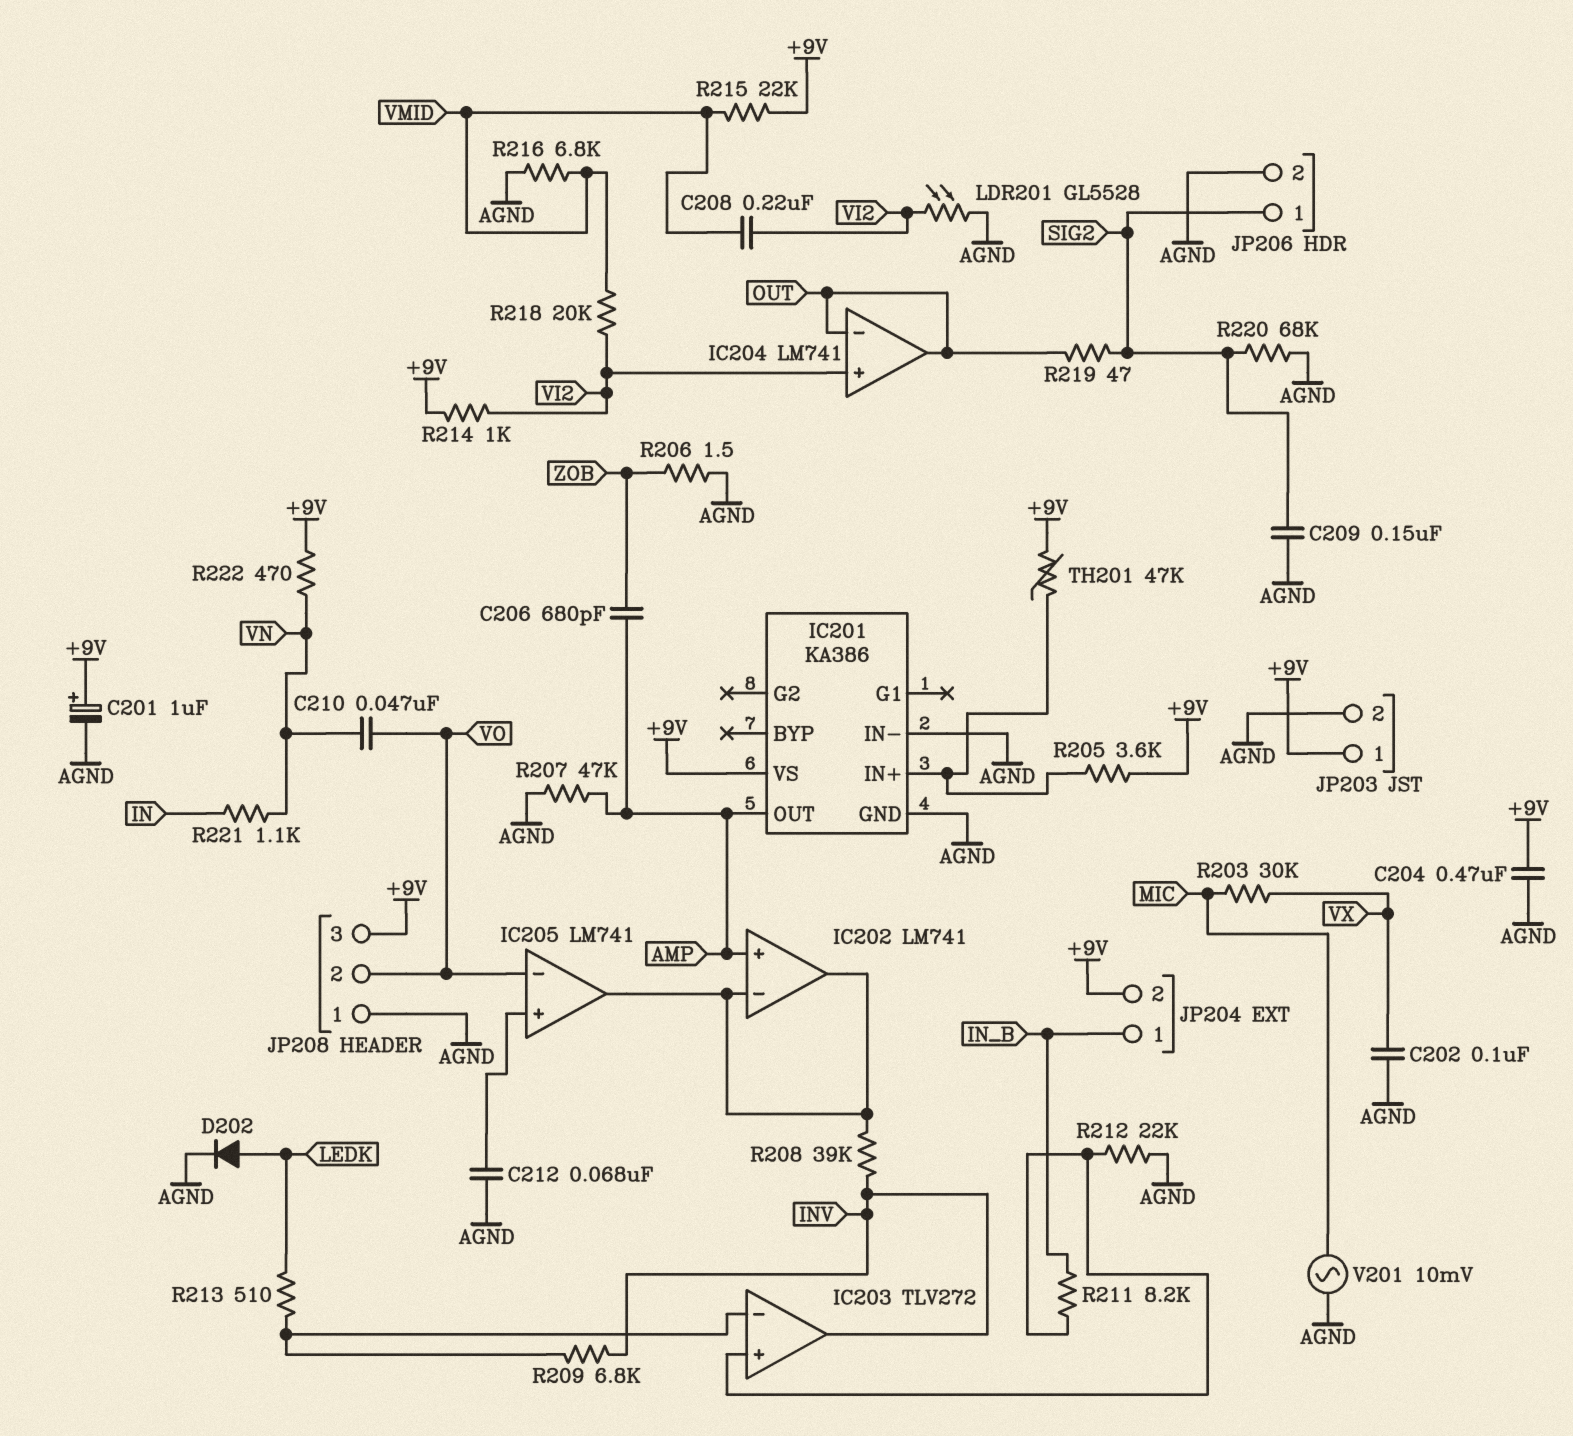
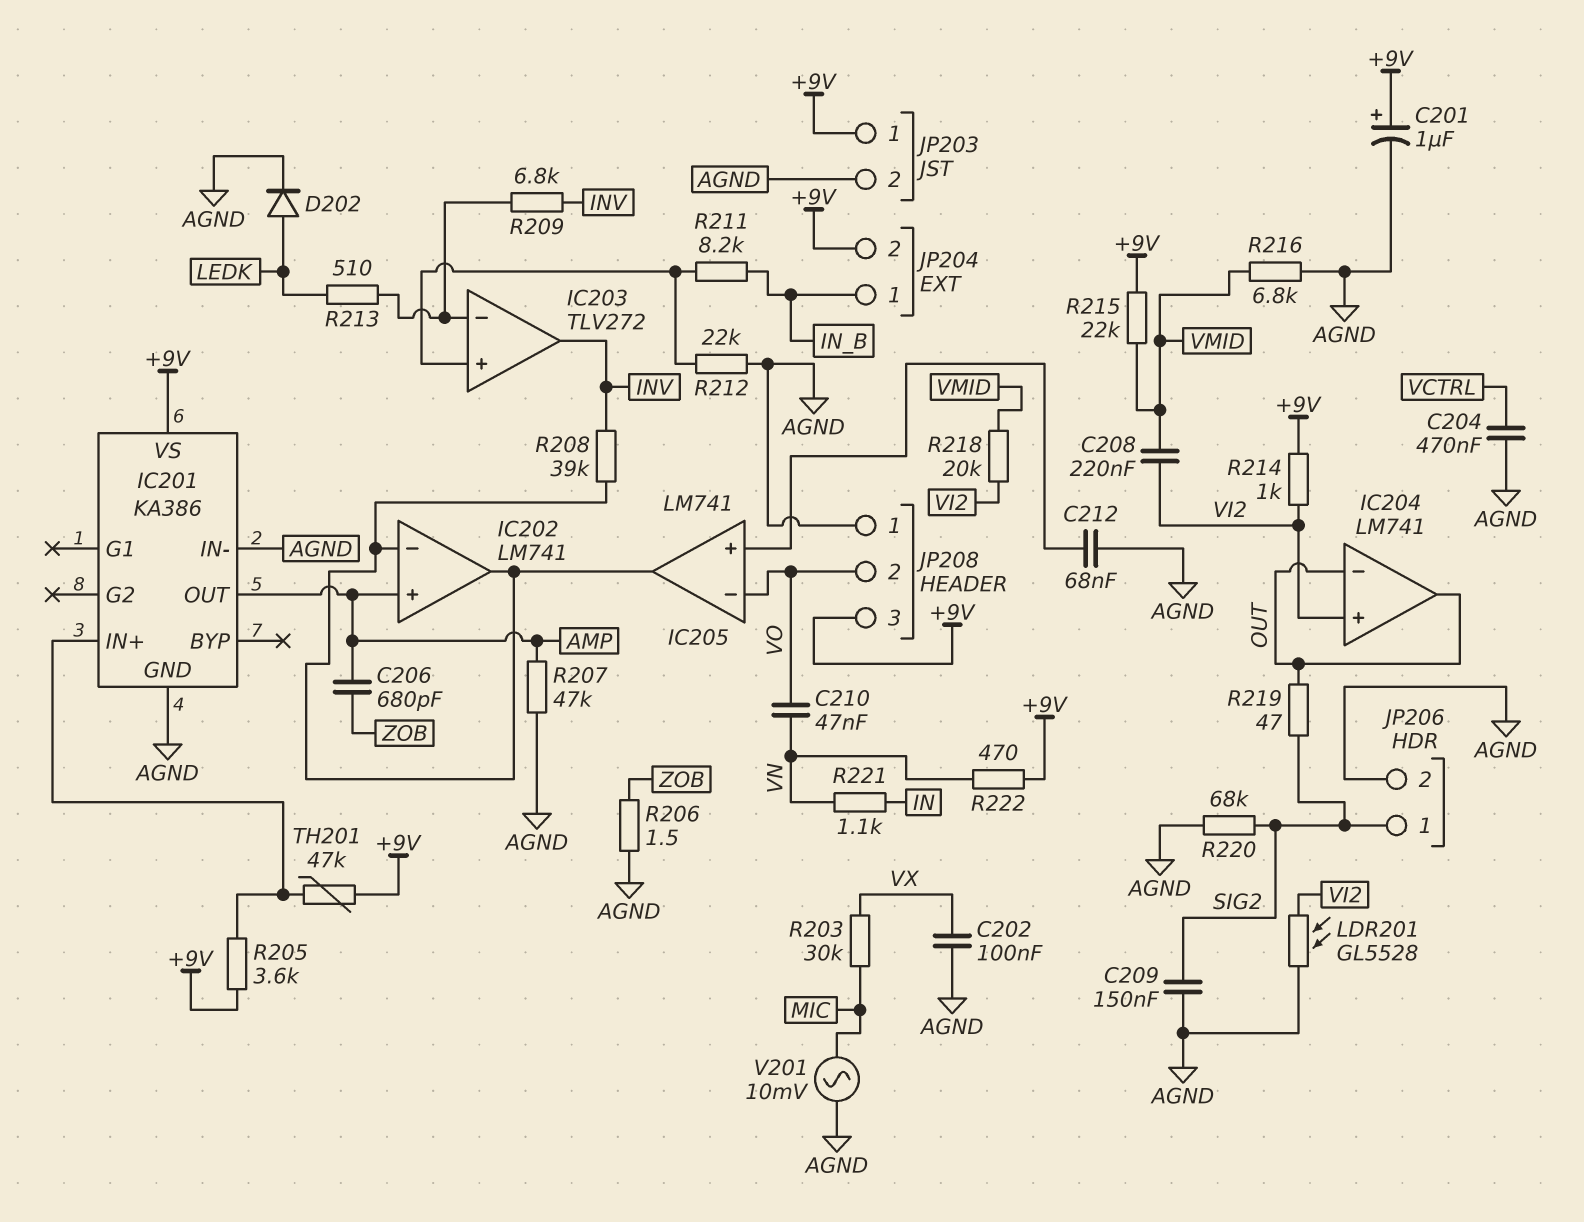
C204: 470nF (+9V, AGND) -> 470nF (AGND, VCTRL)

